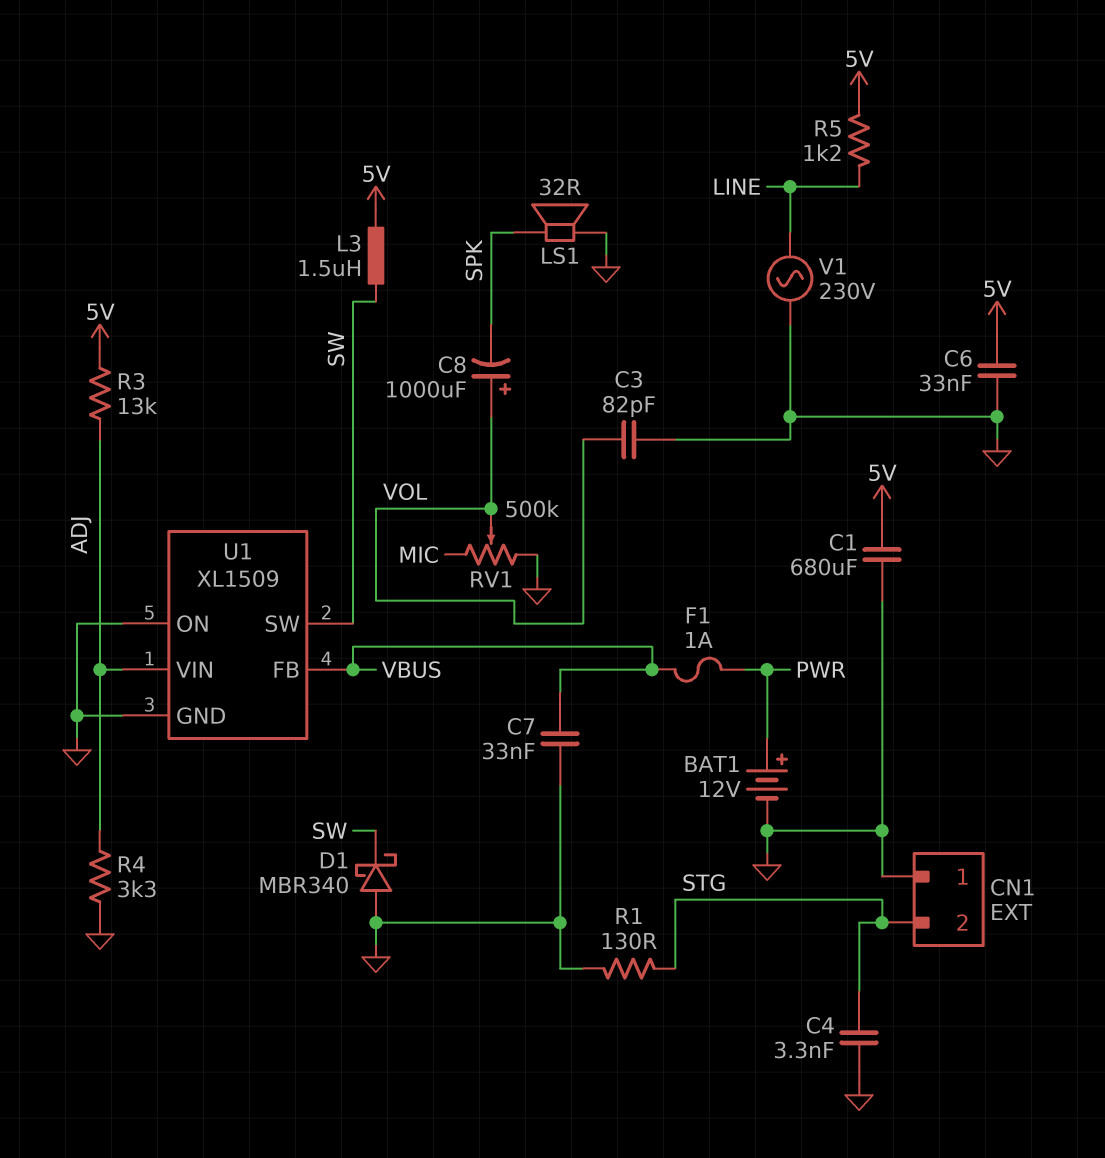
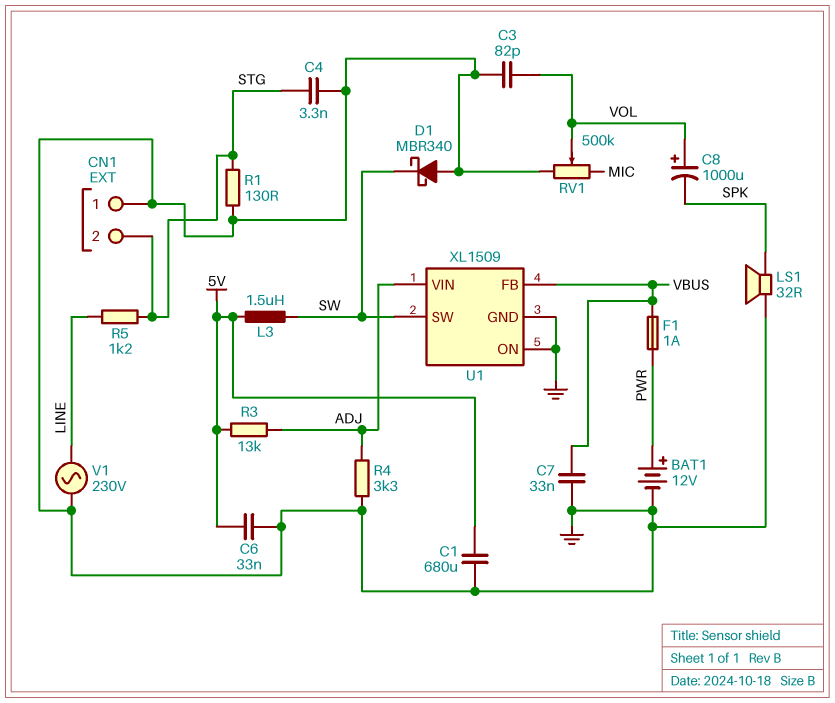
R5: 1.2k (5V, LINE) -> 1.2k (LINE, STG)

